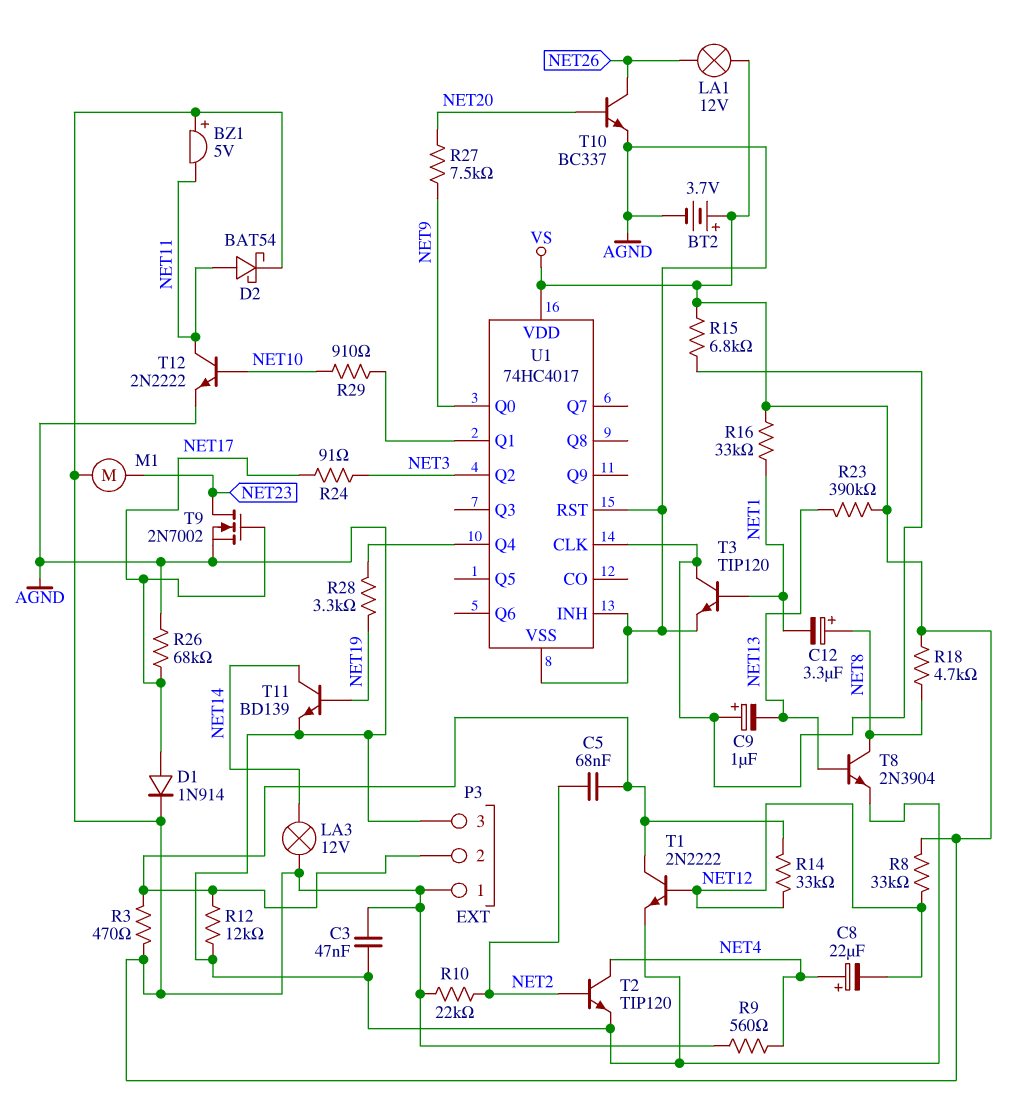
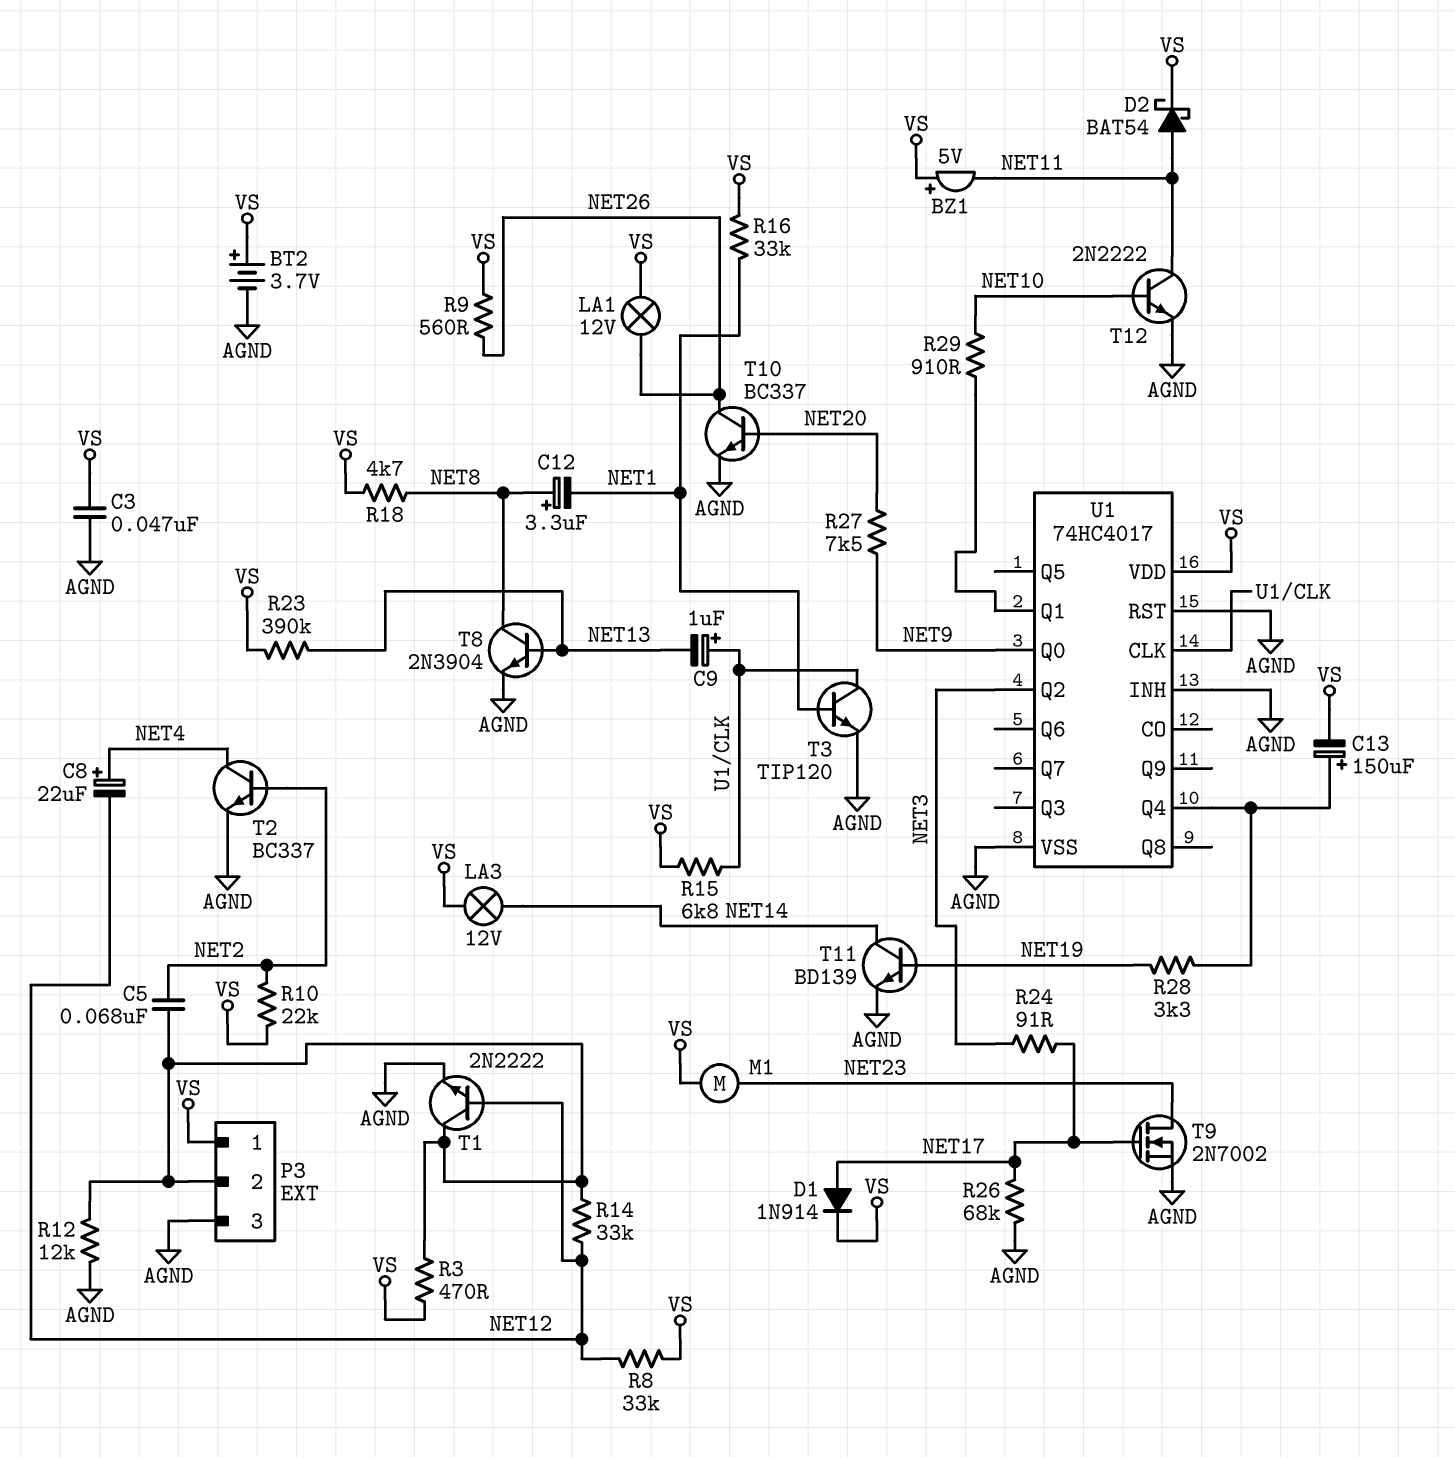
C13: none -> 150uF (plus U1/Q4, minus VS)
R9: 560 (NET4, VS) -> 560 (NET26, VS)
T2: NPN TIP120 (B NET2, C NET4, E AGND) -> NPN BC337 (B NET2, C NET4, E AGND)

